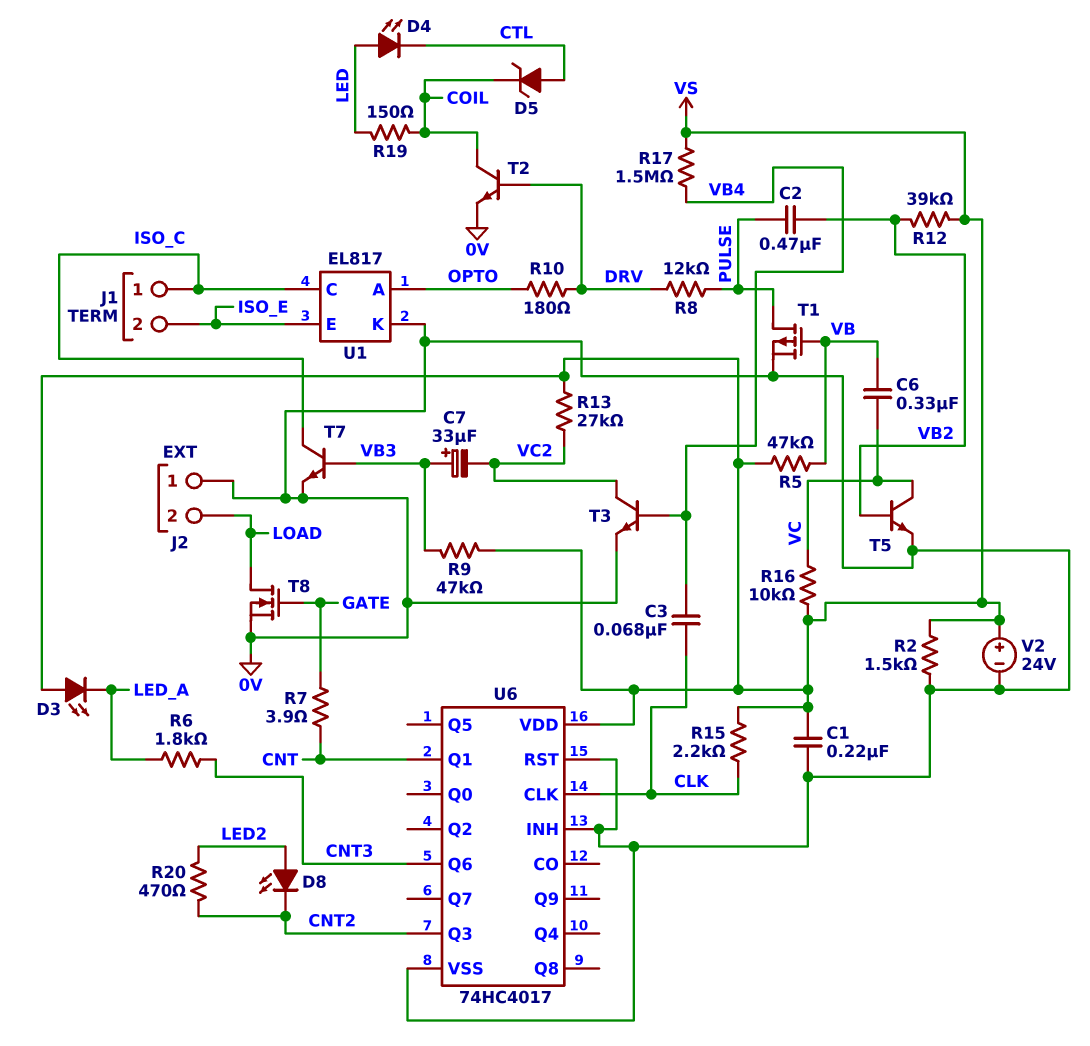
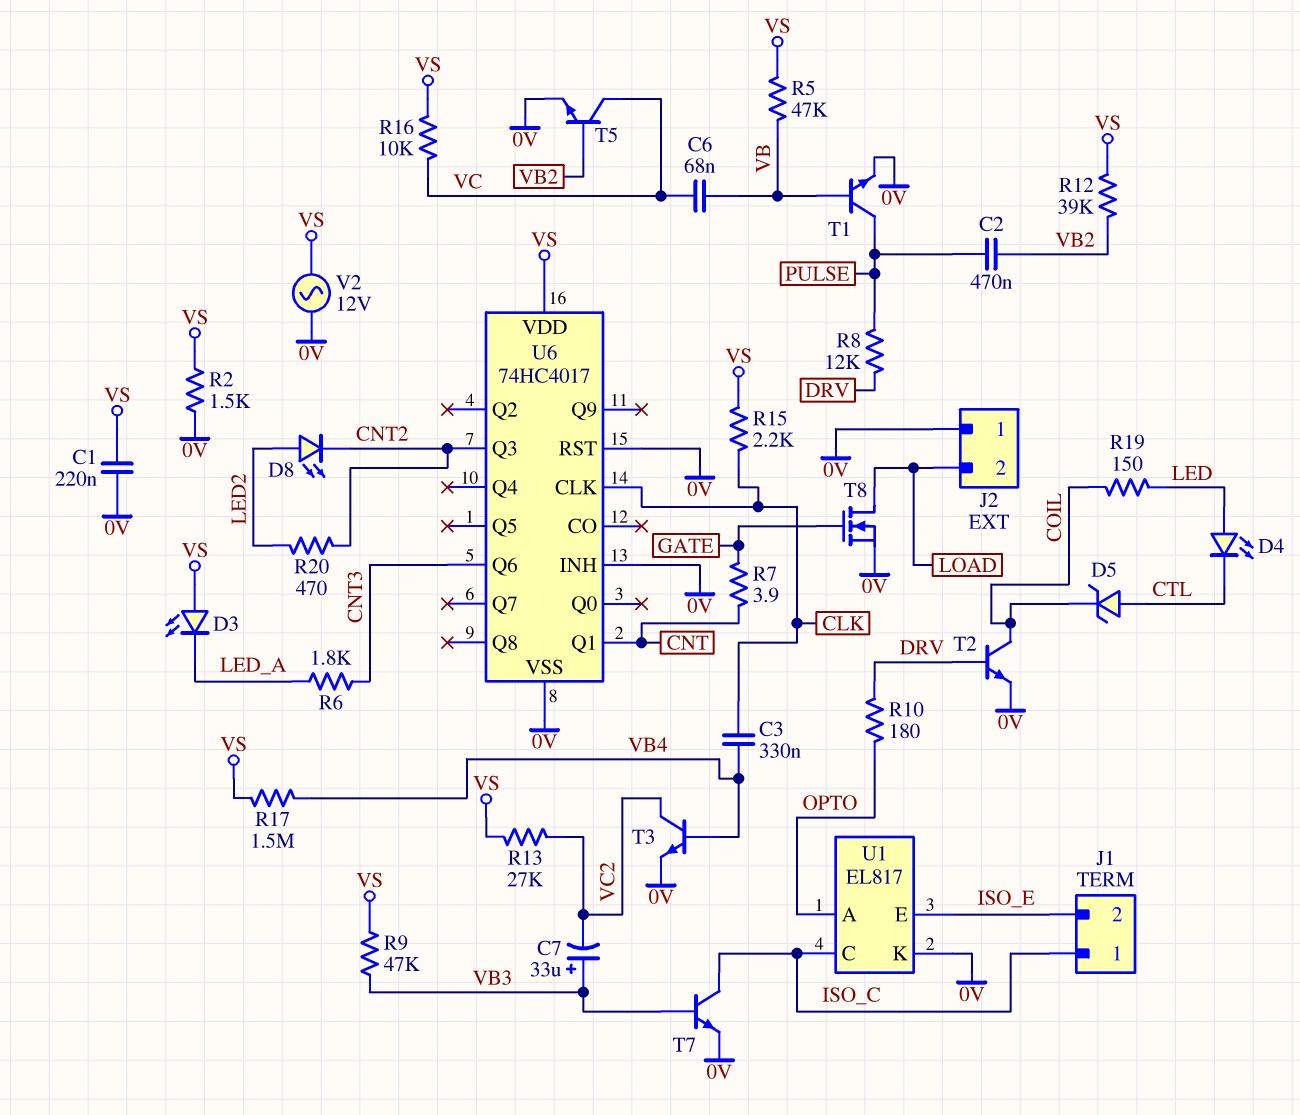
C3: 68nF (CLK, VB4) -> 330nF (CLK, VB4)
C6: 330nF (VB, VC) -> 68nF (VB, VC)
T1: PMOS (G VB, D PULSE, S 0V) -> NPN (B VB, C PULSE, E 0V)
V2: 24V (plus VS, minus 0V) -> AC 12V (0V, VS)

